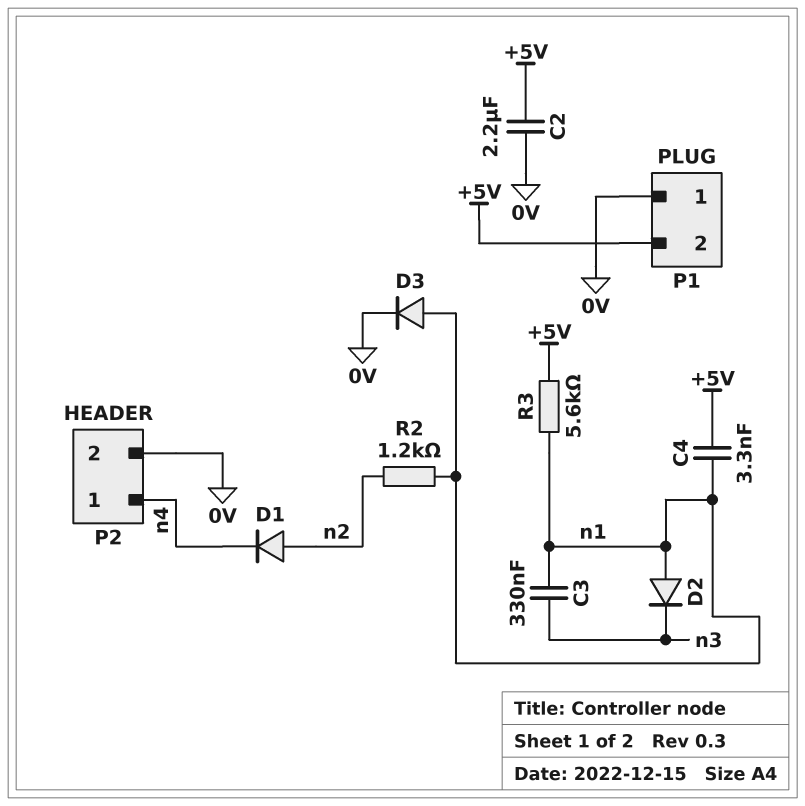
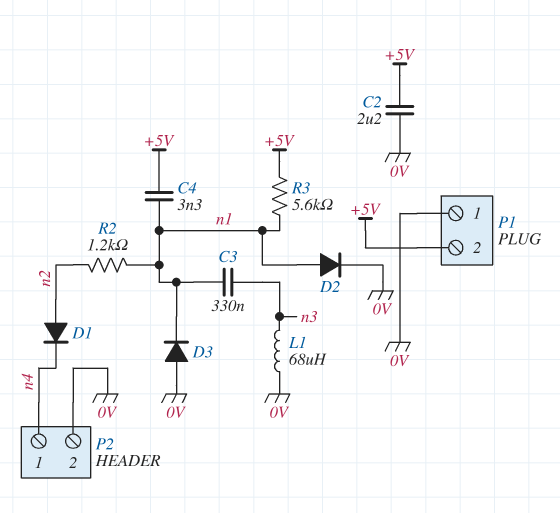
D2: diode (A n1, K n3) -> diode (A n1, K 0V)
D3: diode (A n1, K 0V) -> diode (A 0V, K n1)
L1: none -> 68uH (0V, n3)

